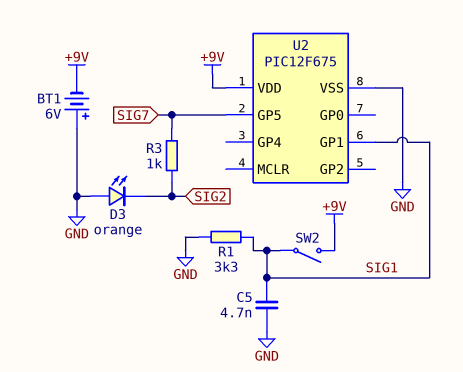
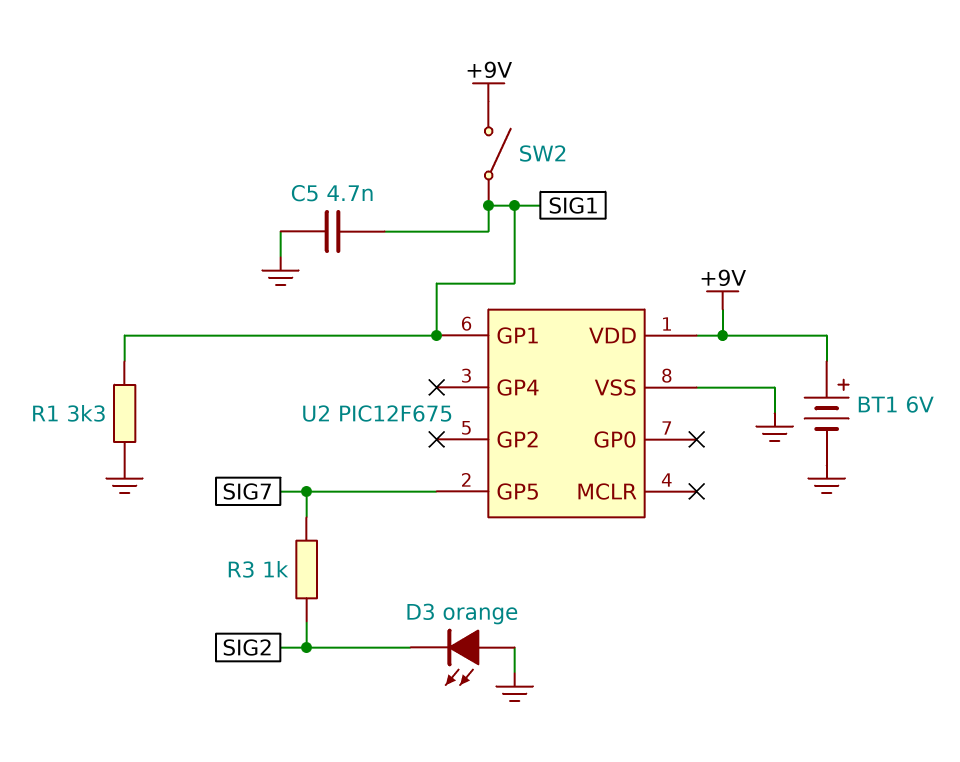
BT1: 6V (plus GND, minus +9V) -> 6V (plus +9V, minus GND)

